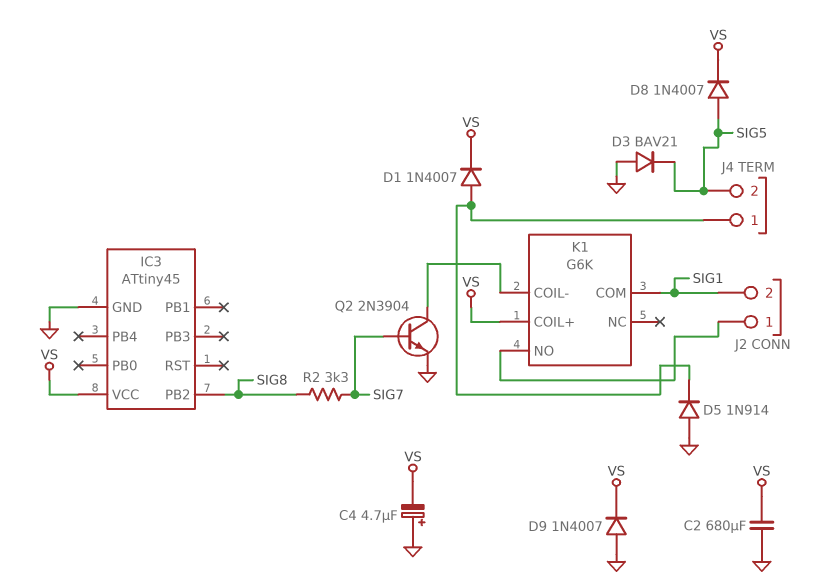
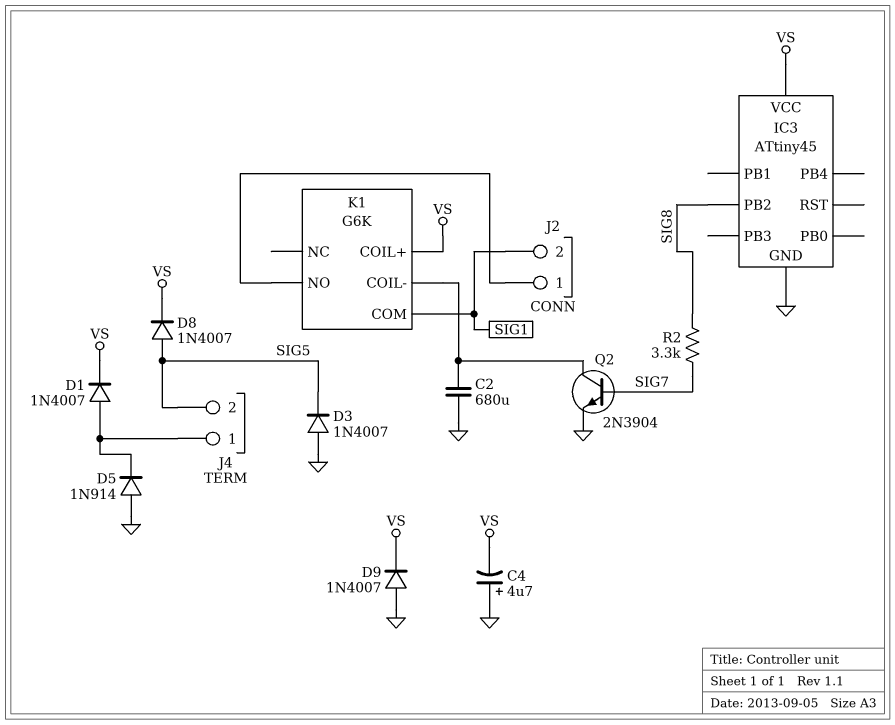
C2: 680uF (GND, VS) -> 680uF (GND, K1/COIL-)
D3: diode BAV21 (A GND, K SIG5) -> diode 1N4007 (A GND, K SIG5)

